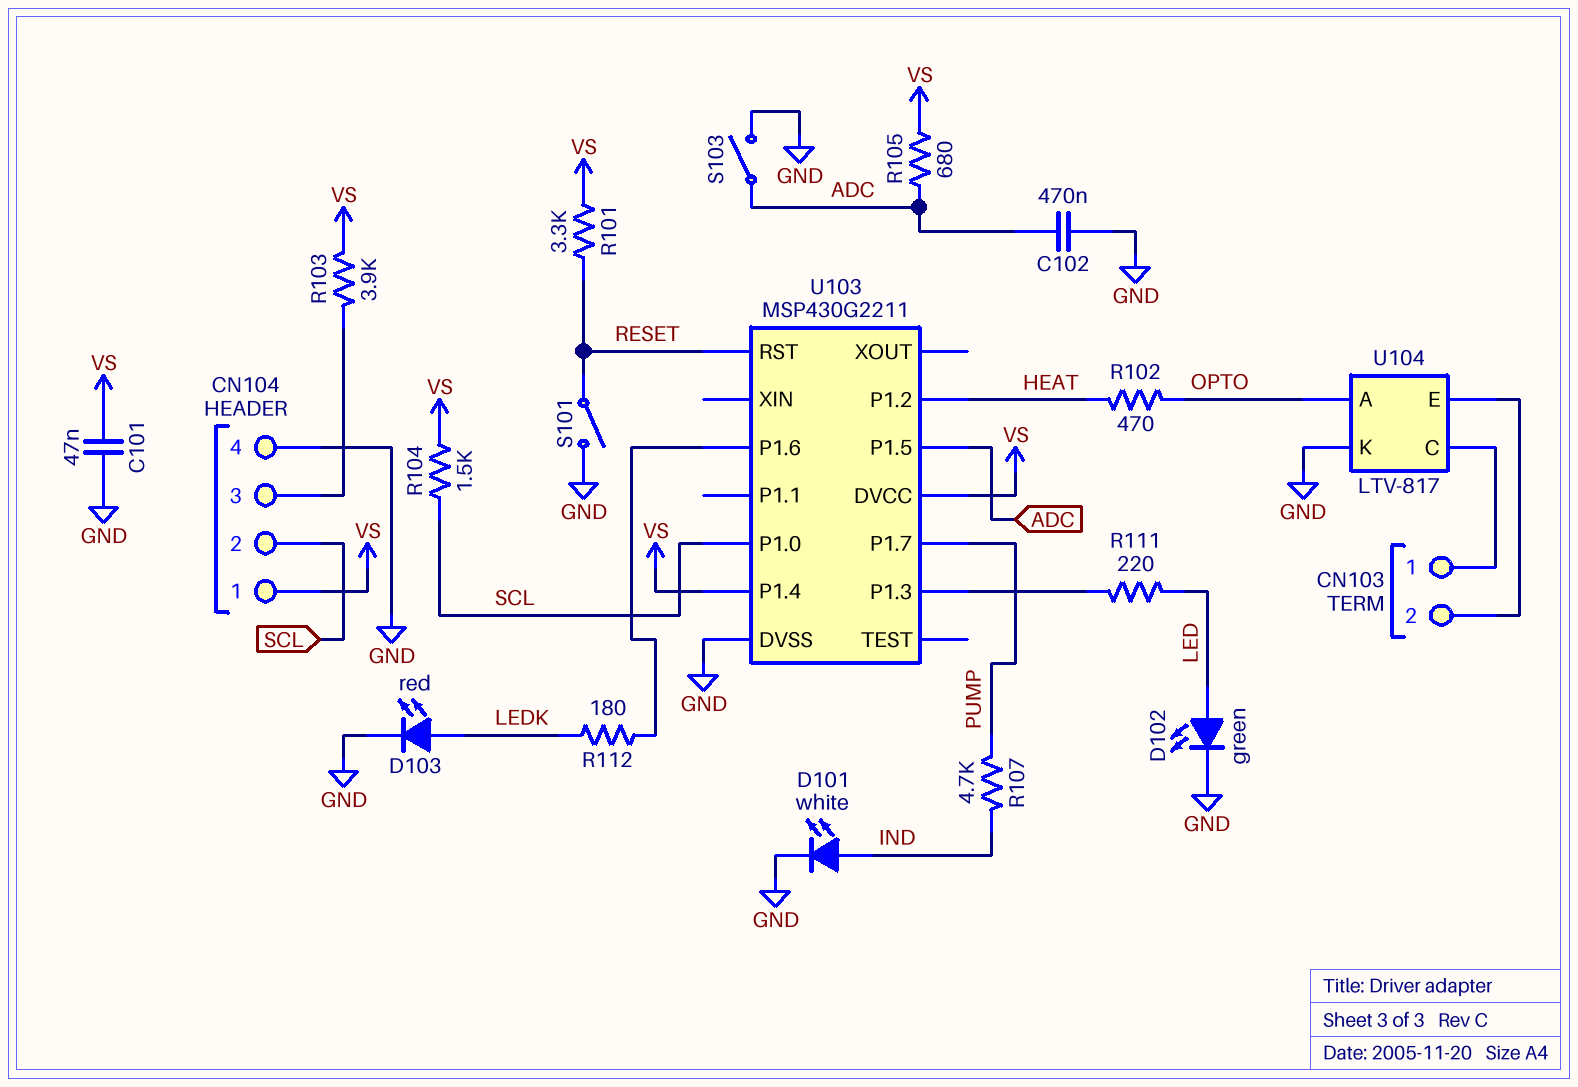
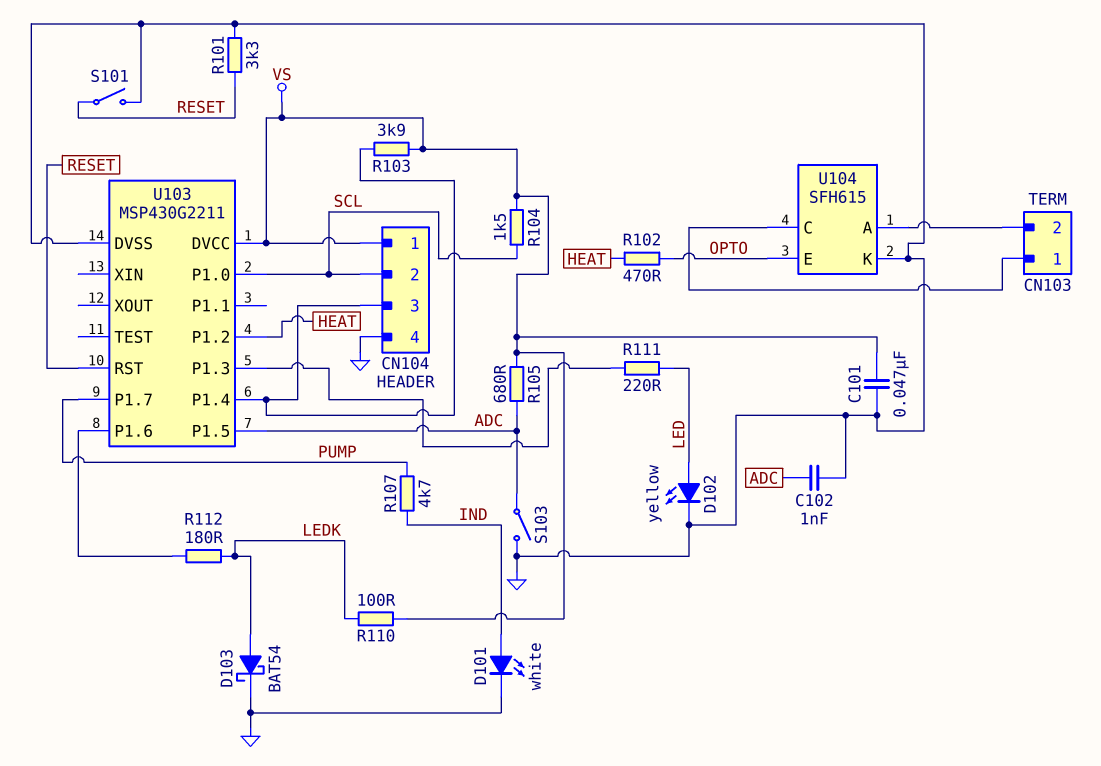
C102: 470nF (ADC, GND) -> 1nF (ADC, GND)
D102: LED green (A LED, K GND) -> LED yellow (A LED, K GND)
D103: LED red (A LEDK, K GND) -> schottky BAT54 (A LEDK, K GND)
R101: 3.3k (RESET, VS) -> 3.3k (GND, RESET)
R110: none -> 100 (LEDK, VS)
U103 pin P1.4: VS -> CN104/3
U104: LTV-817 -> SFH615
U104 pin A: OPTO -> CN103/2
U104 pin E: CN103/2 -> OPTO

